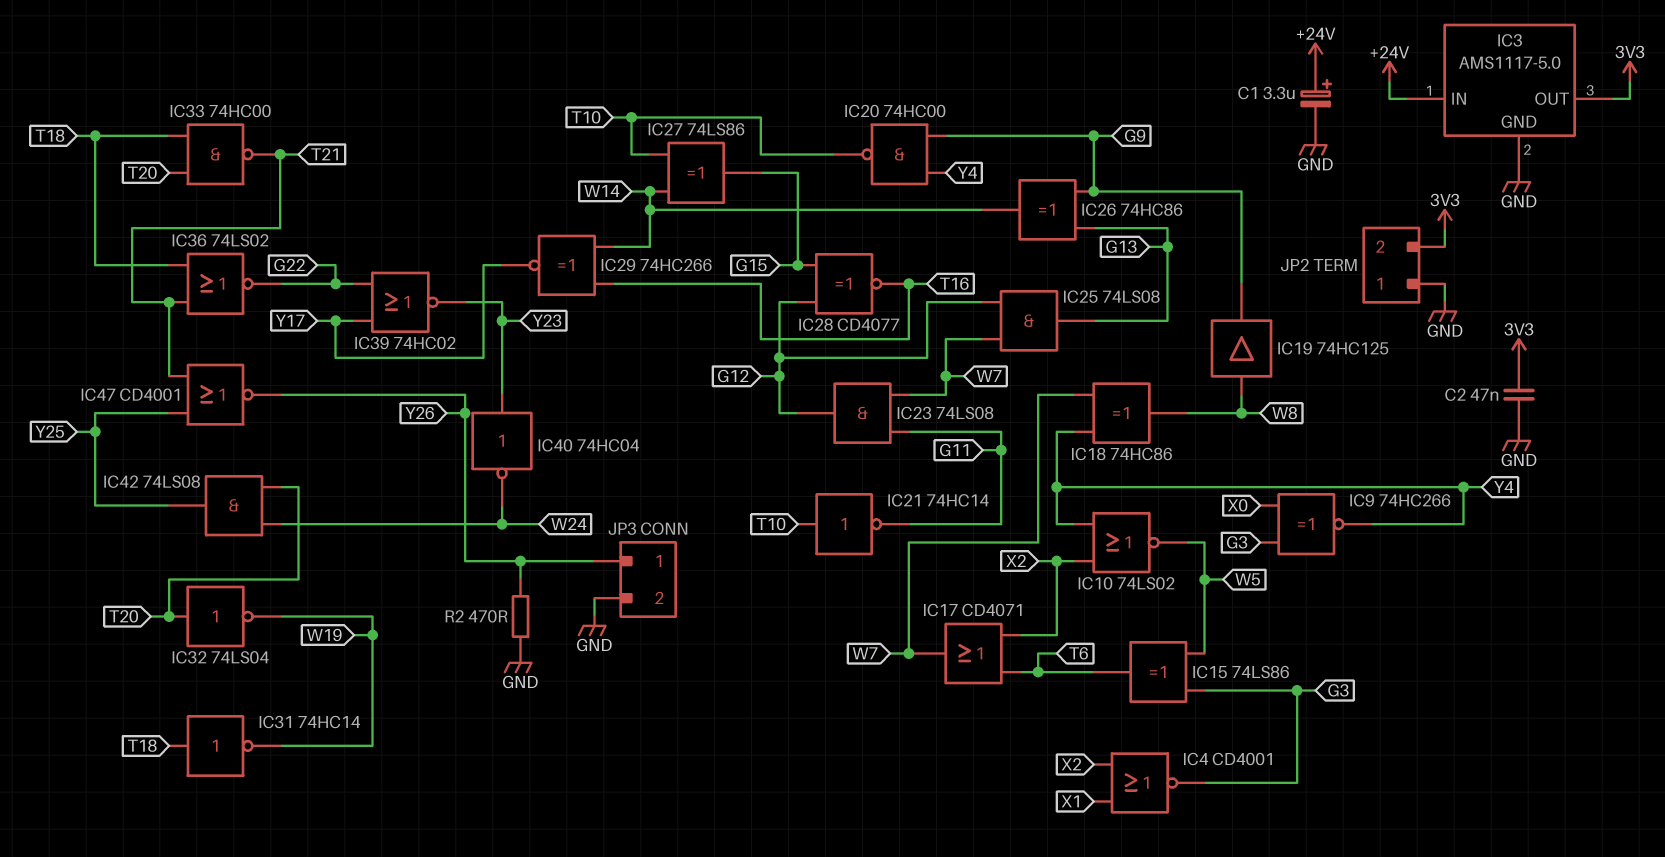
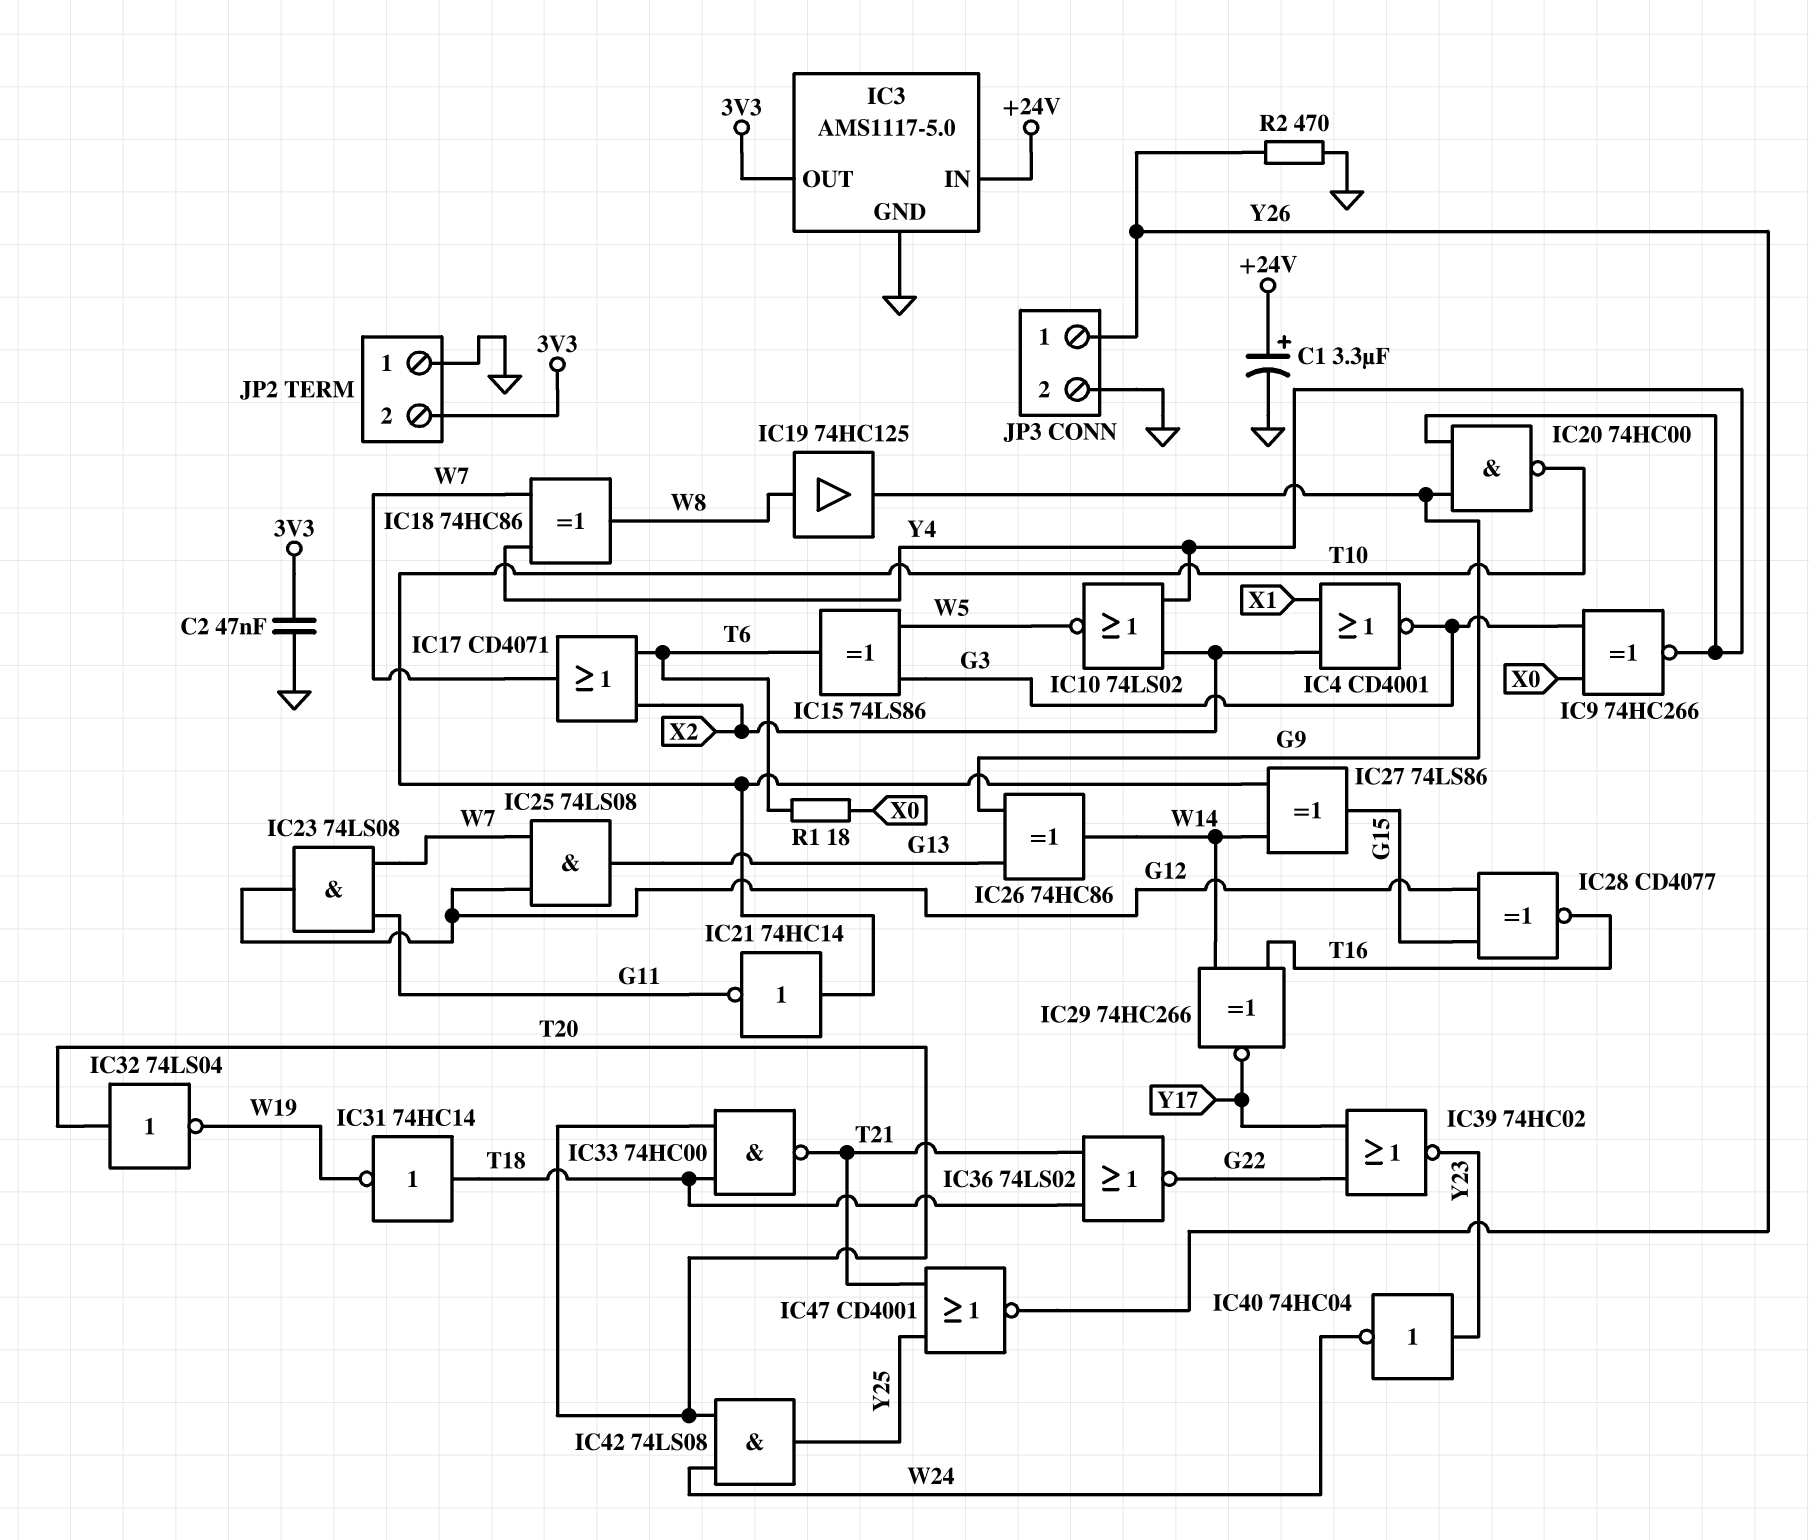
R1: none -> 18 (T6, X0)

